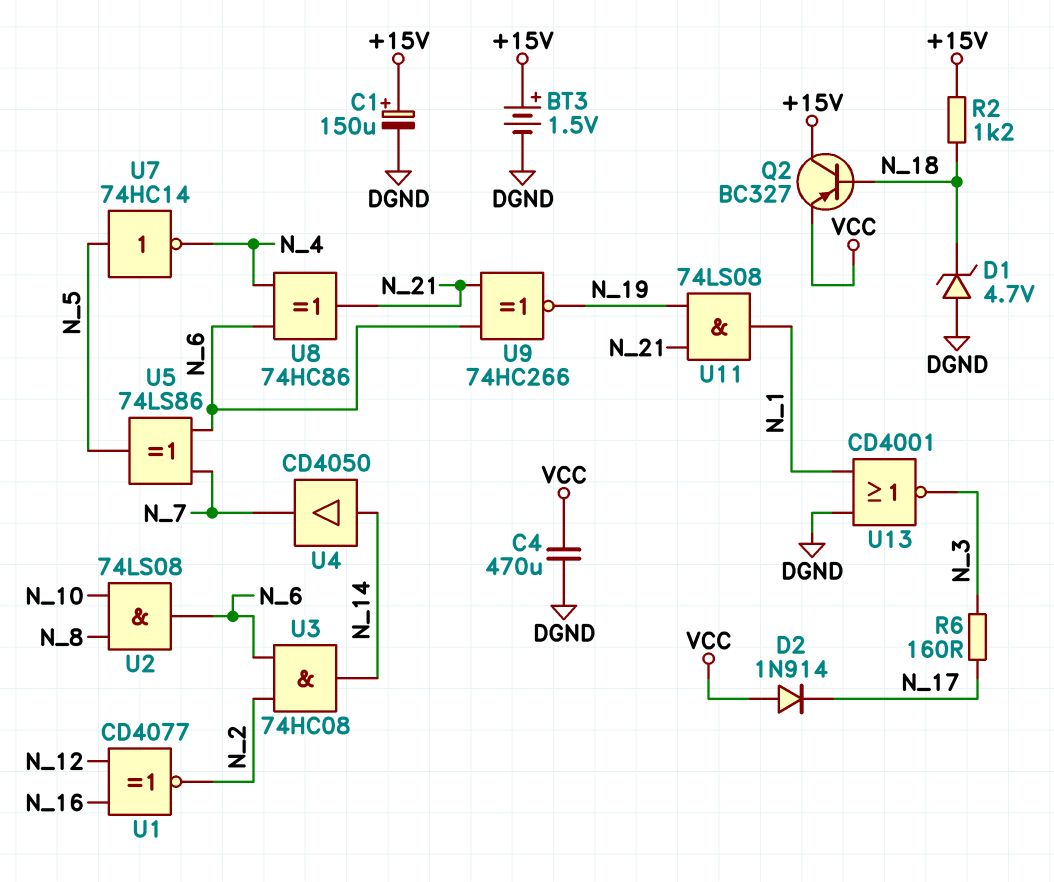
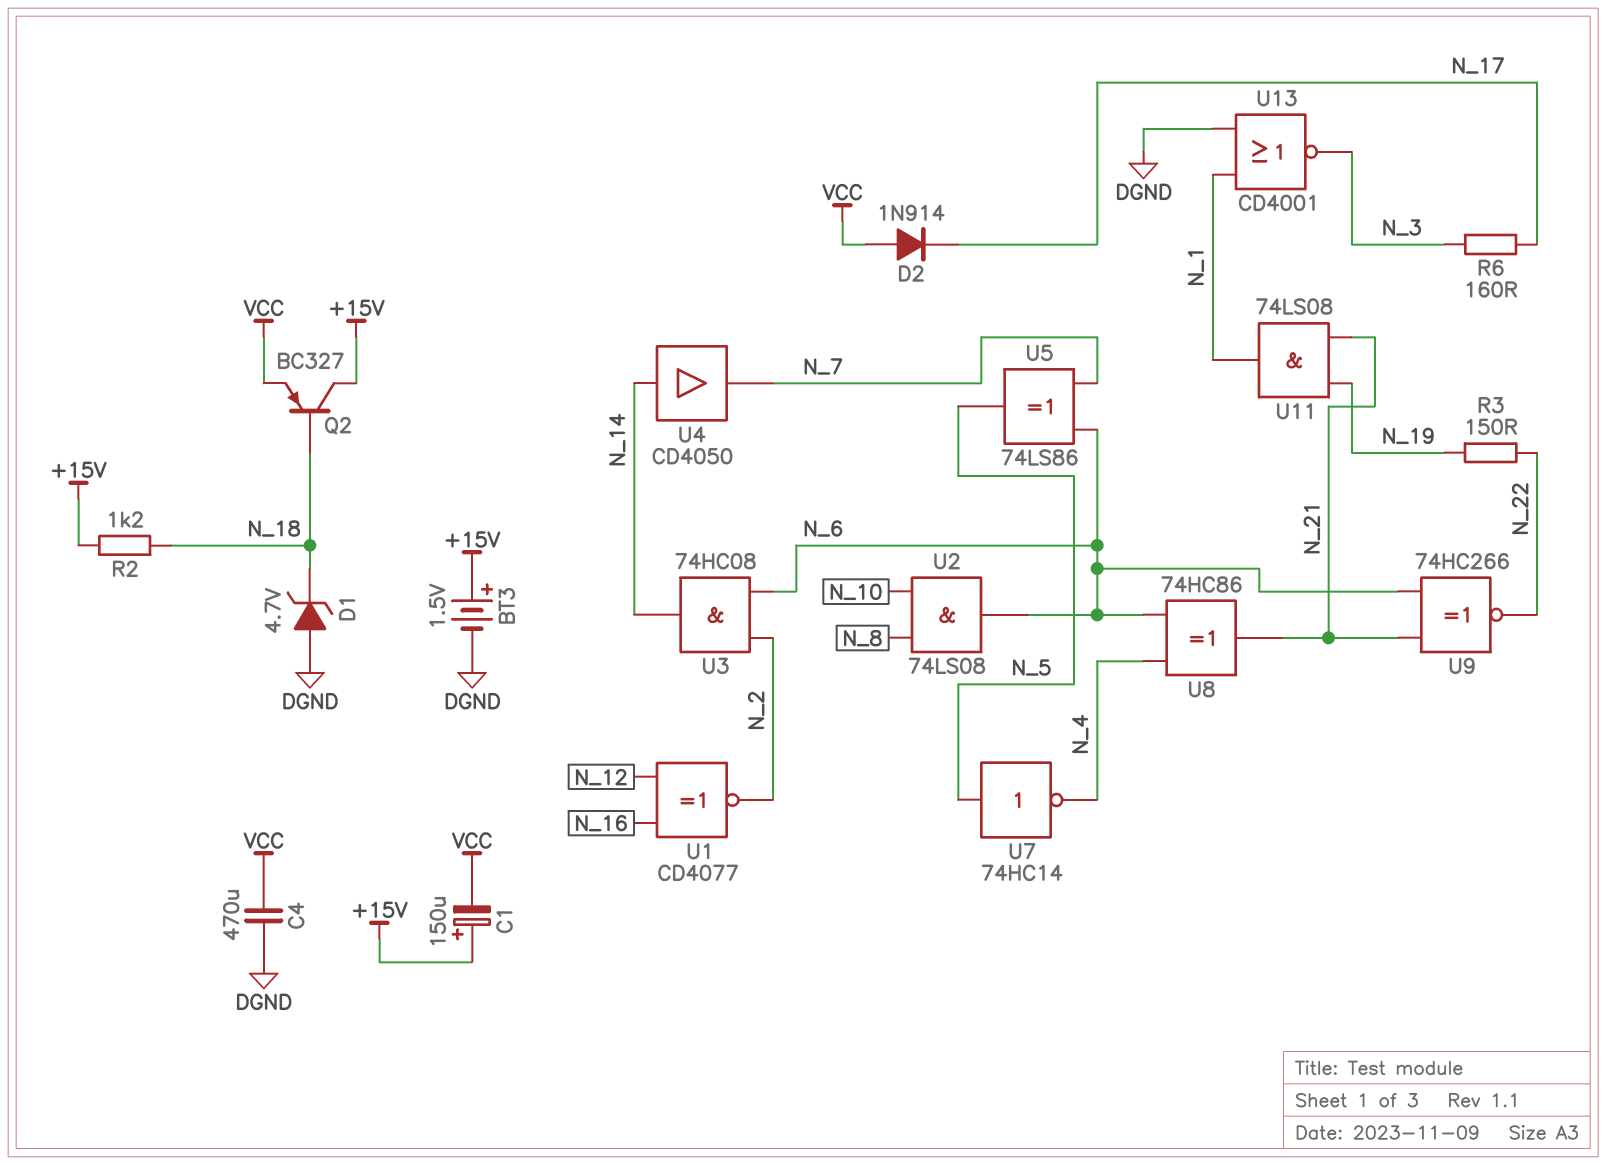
C1: 150uF (plus +15V, minus DGND) -> 150uF (plus +15V, minus VCC)
R3: none -> 150 (N_19, N_22)
U9: XNOR 74HC266 (in N_6, in N_21, out N_19) -> XNOR 74HC266 (in N_6, in N_21, out N_22)

